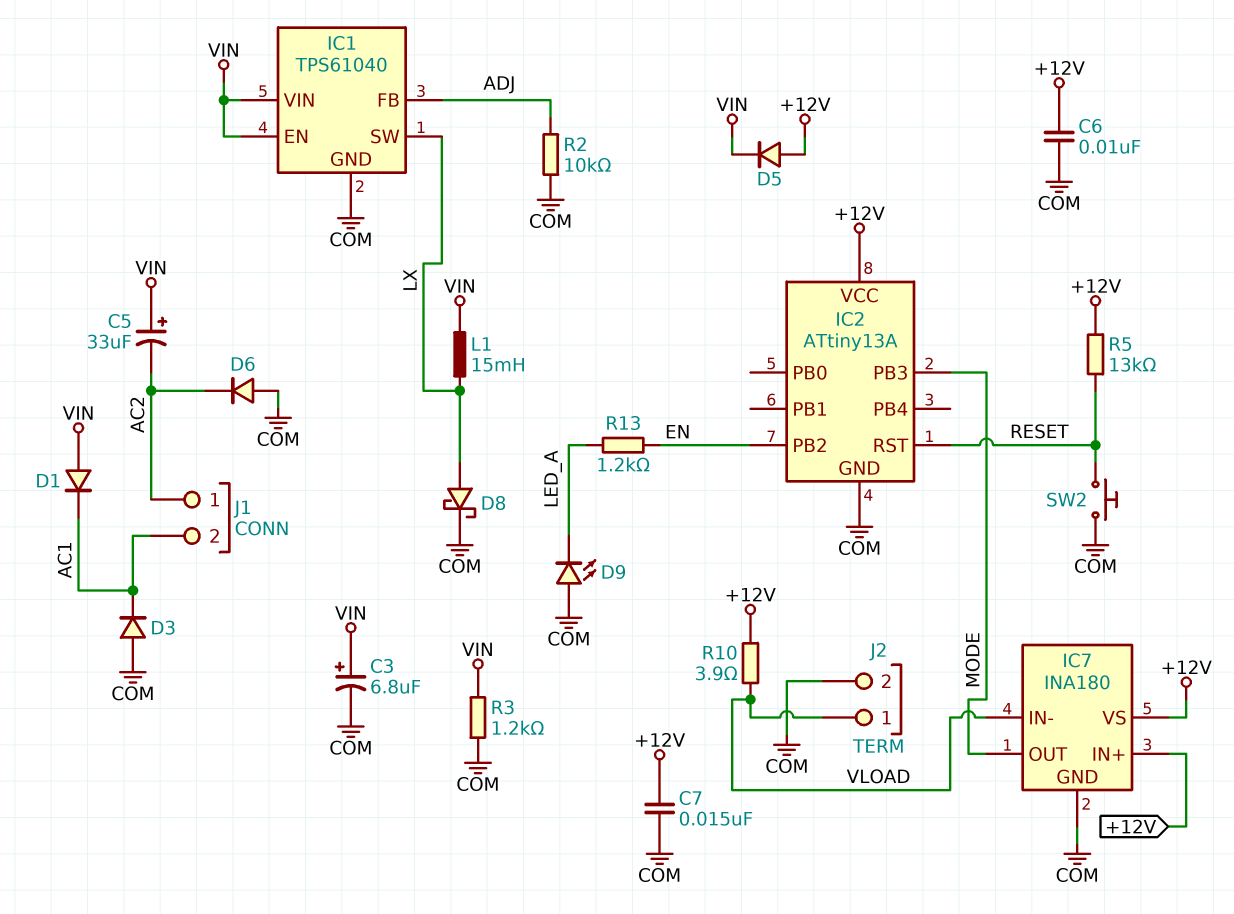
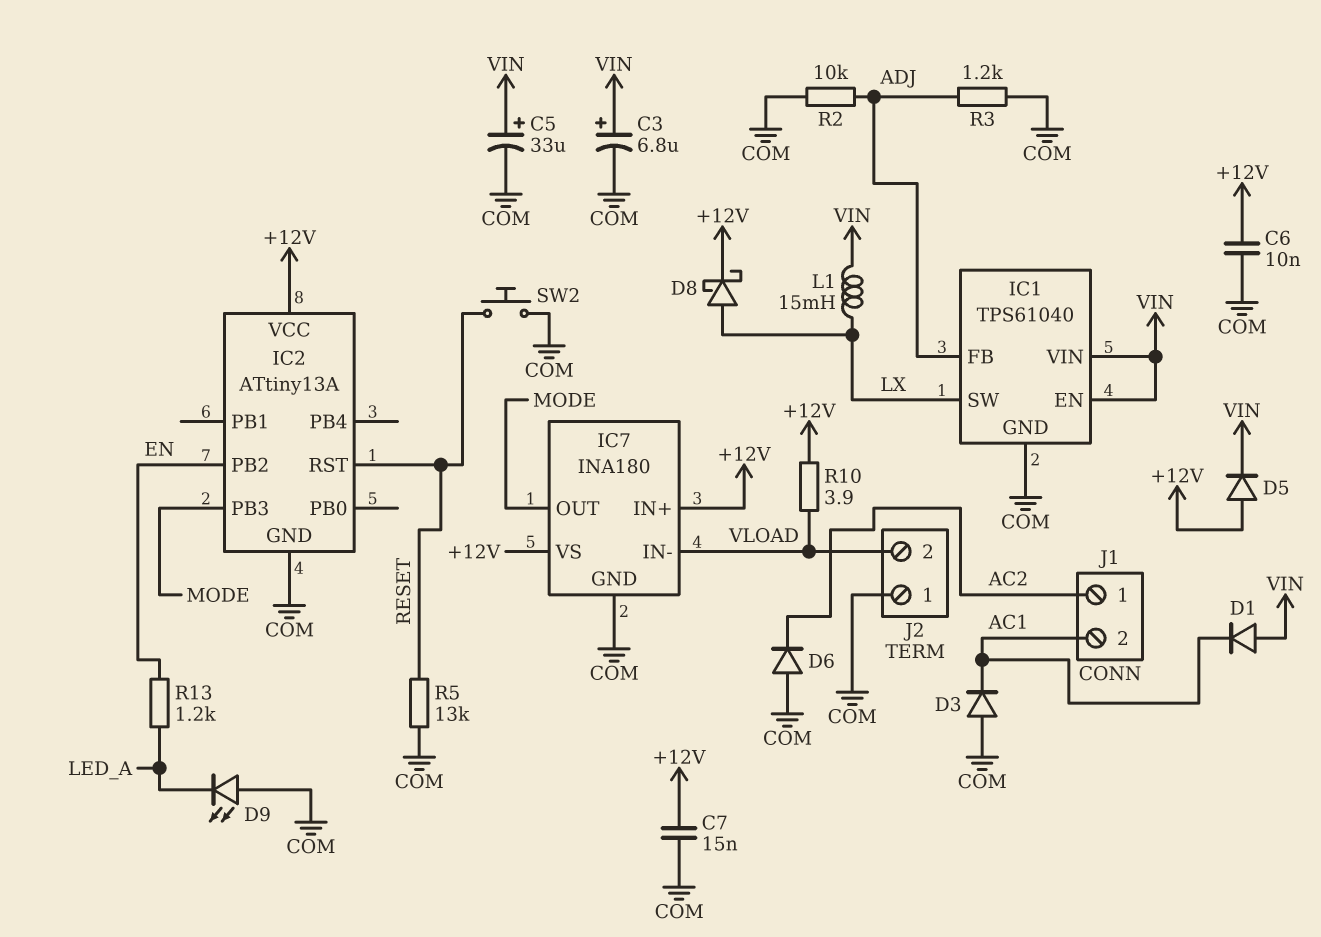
C5: 33uF (plus VIN, minus AC2) -> 33uF (plus VIN, minus COM)
D8: schottky (A LX, K COM) -> schottky (A LX, K +12V)
J2 pin 1: VLOAD -> COM
J2 pin 2: COM -> VLOAD
R3: 1.2k (COM, VIN) -> 1.2k (ADJ, COM)
R5: 13k (+12V, RESET) -> 13k (COM, RESET)

